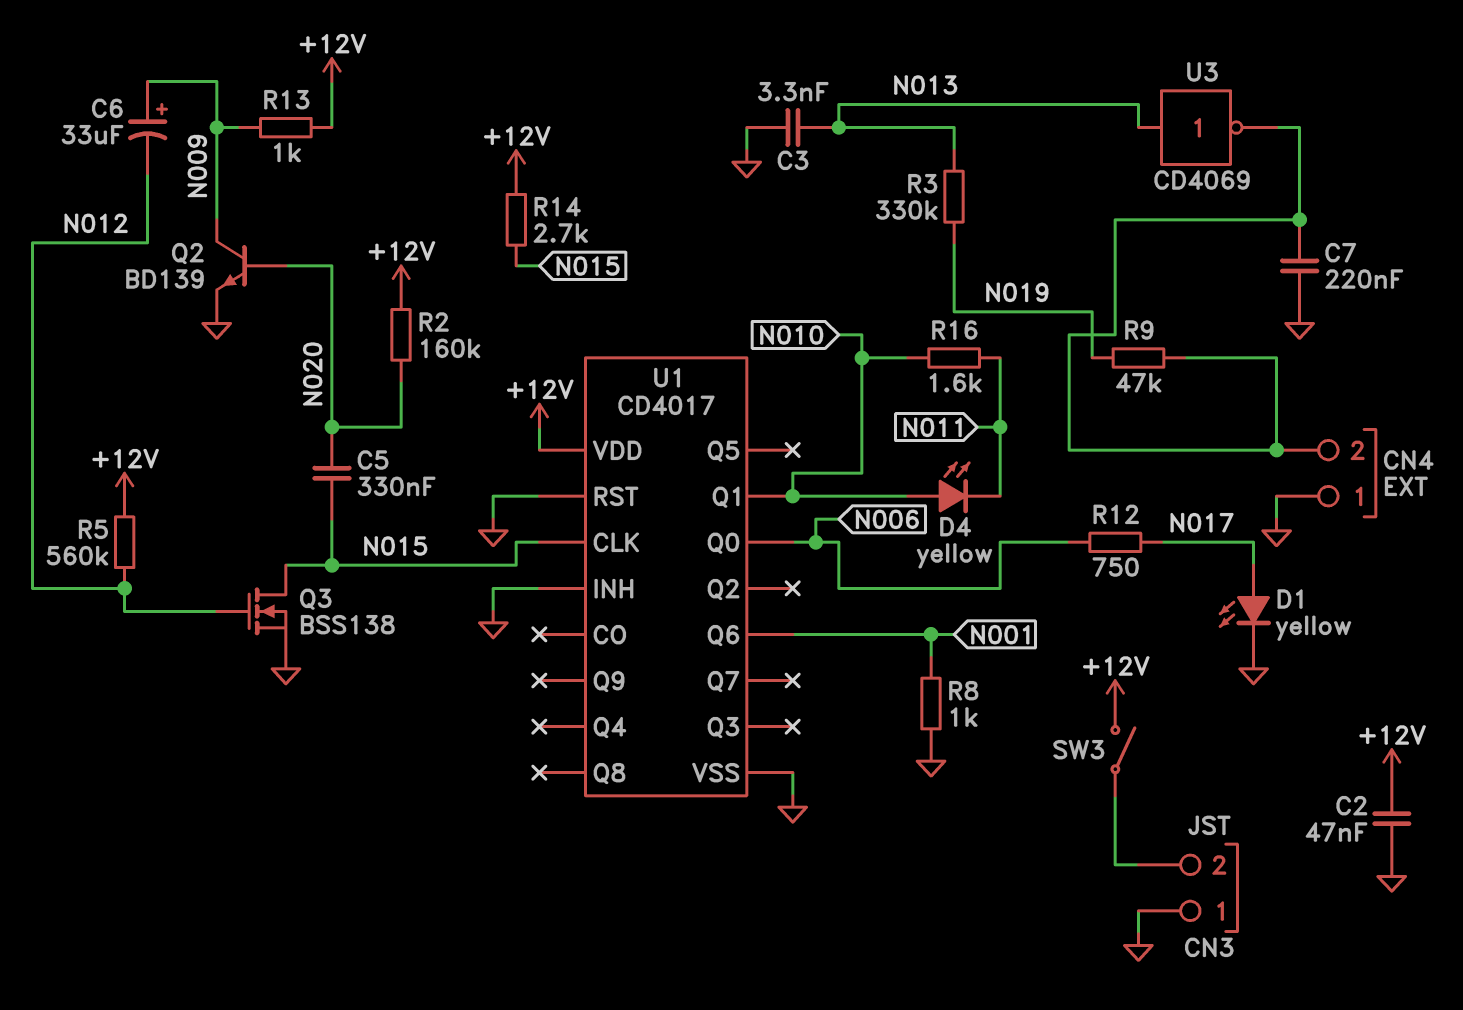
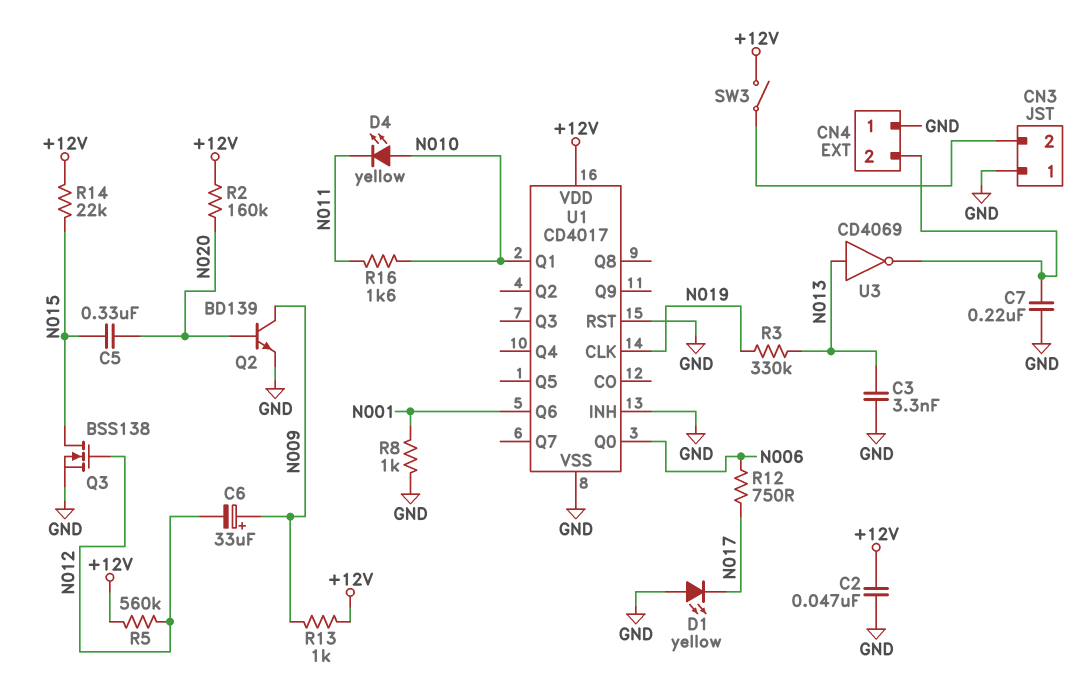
D1: LED yellow (A N017, K GND) -> LED yellow (A GND, K N017)
R9: 47k (CN4/2, N019) -> none
R14: 2.7k (+12V, N015) -> 22k (+12V, N015)
U1 pin CLK: N015 -> N019

